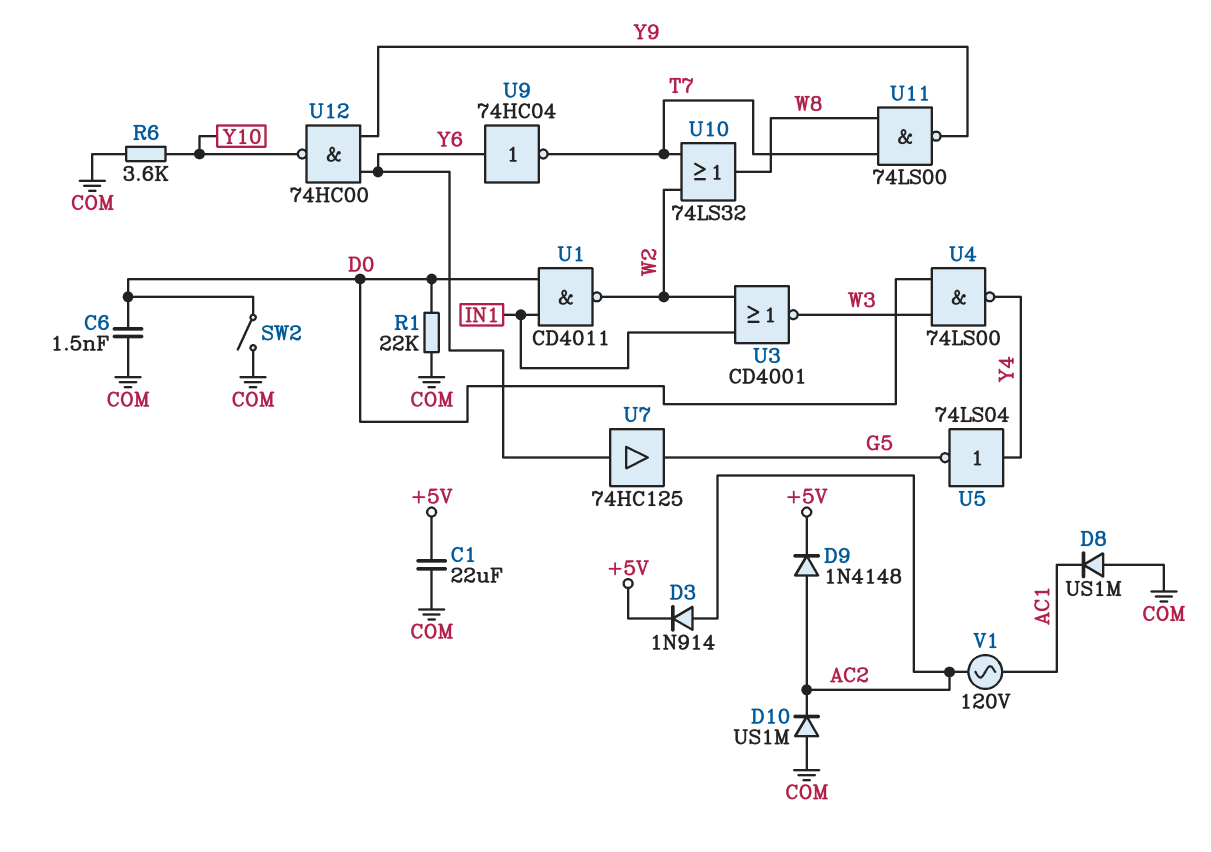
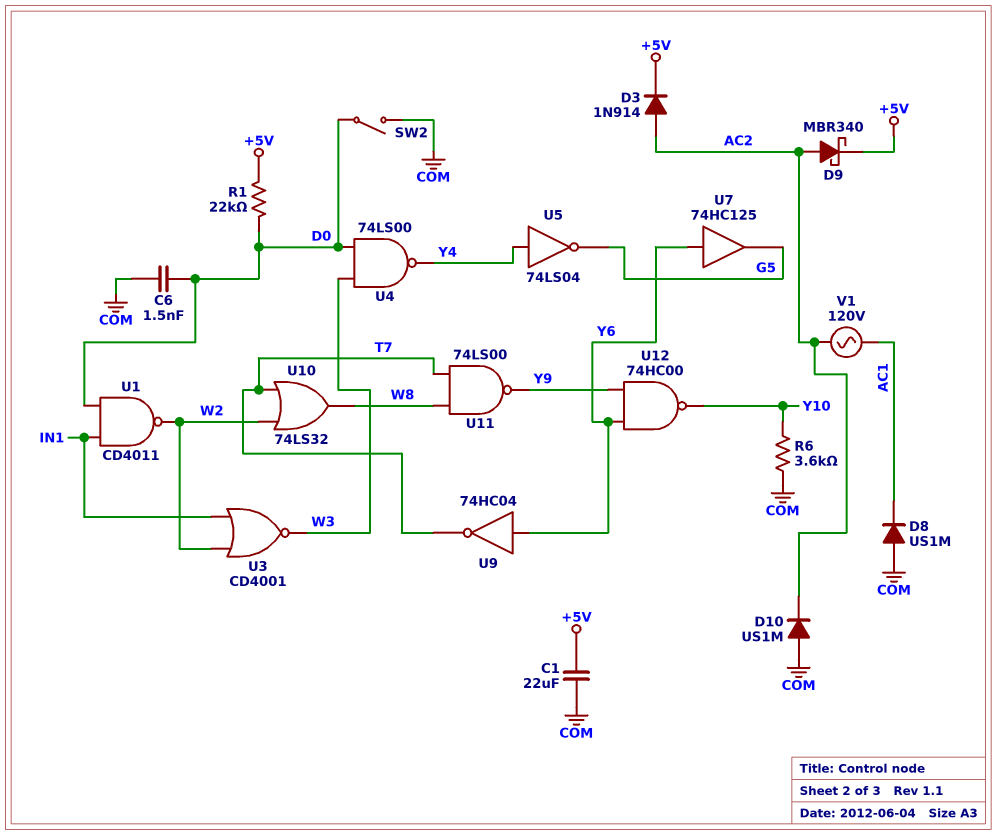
D9: diode 1N4148 (A AC2, K +5V) -> schottky MBR340 (A AC2, K +5V)
R1: 22k (COM, D0) -> 22k (+5V, D0)

